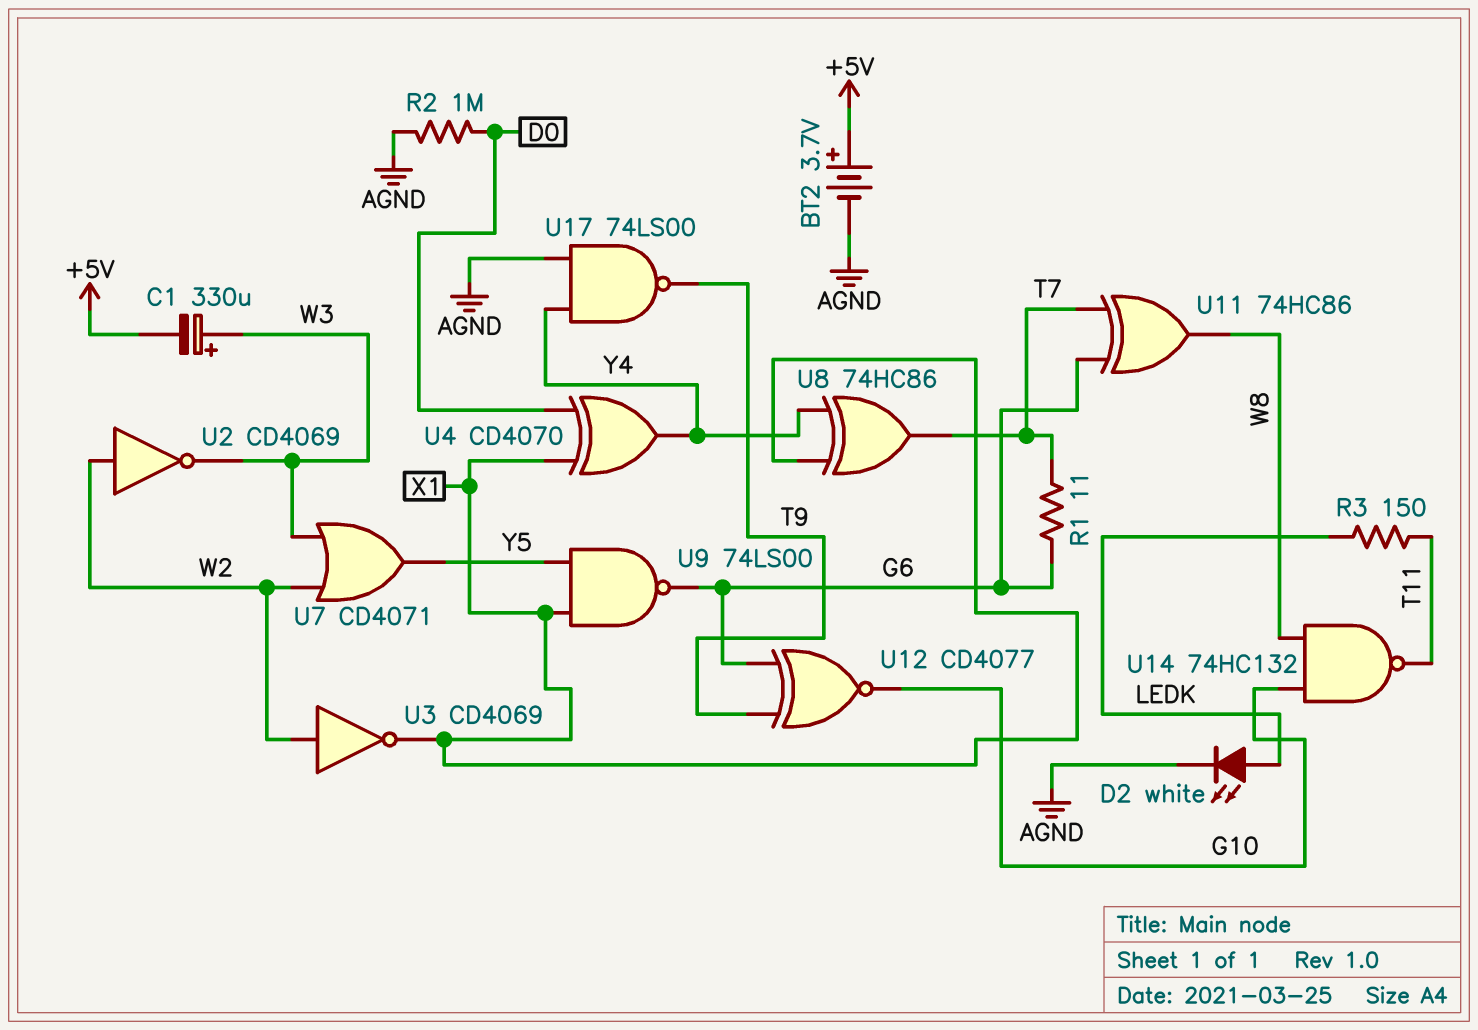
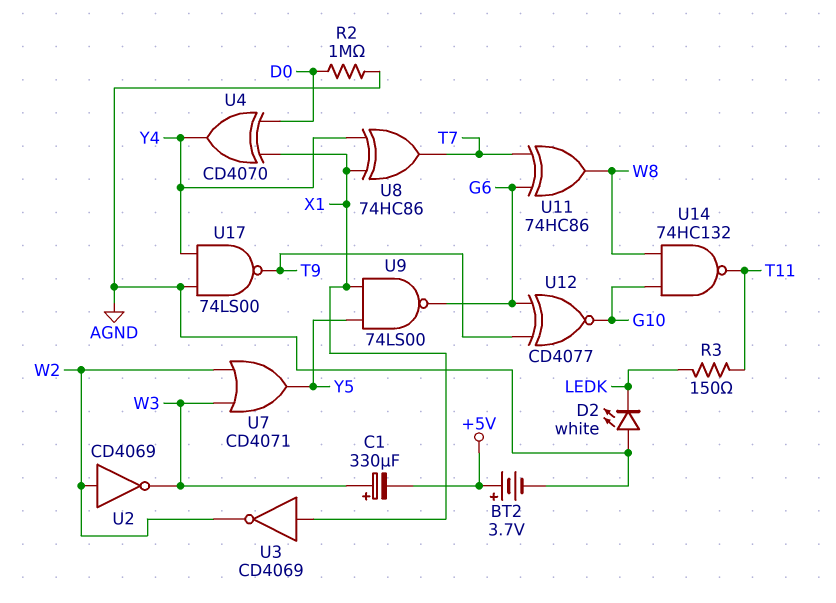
D2: LED white (A LEDK, K AGND) -> LED white (A AGND, K LEDK)
R1: 11 (G6, T7) -> none
U3: NOT CD4069 (in W2, out X1) -> NOT CD4069 (in X1, out W2)

